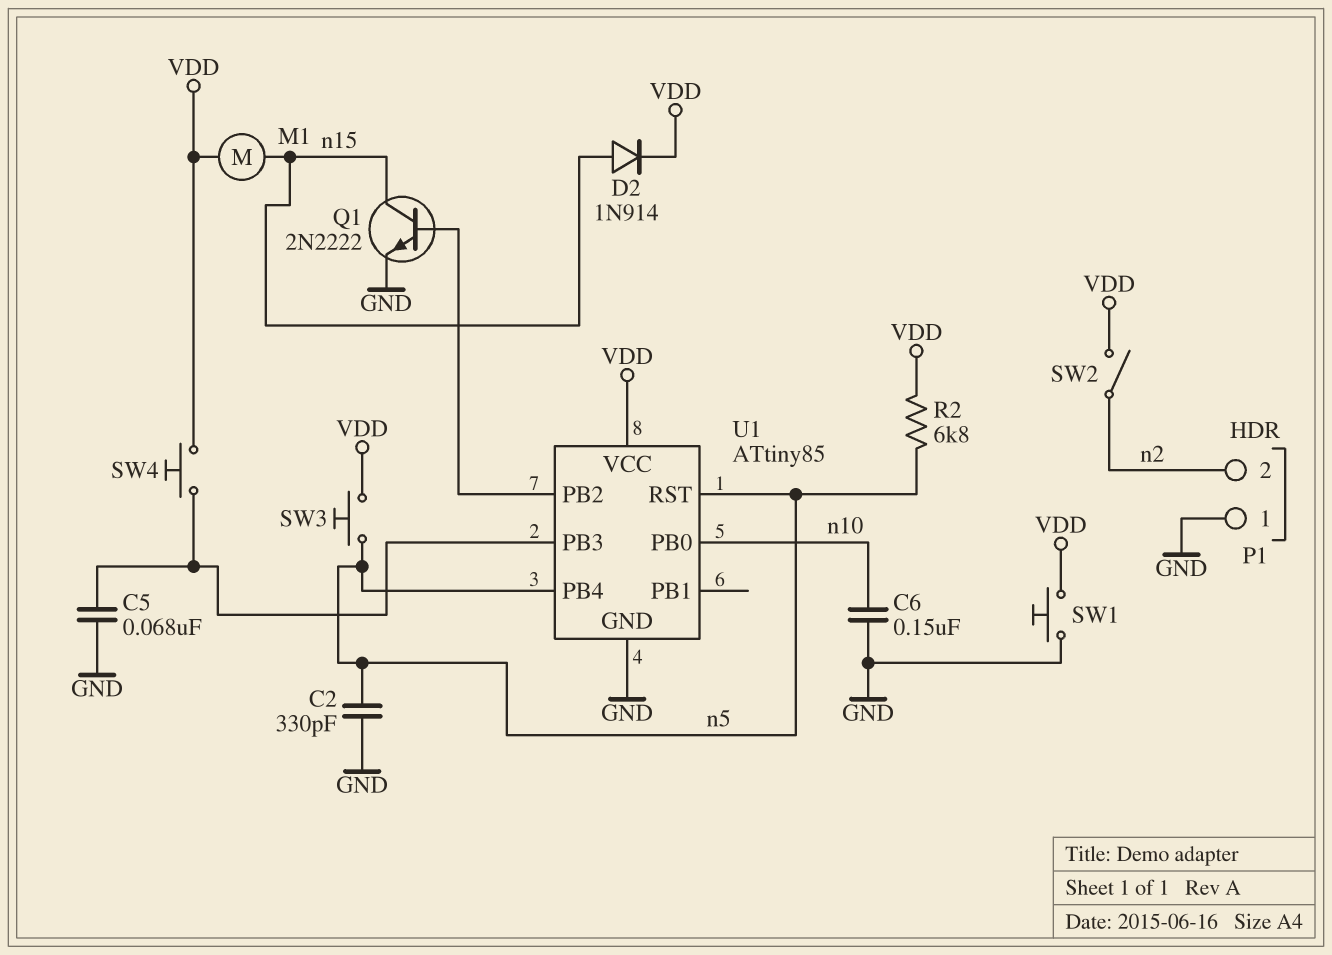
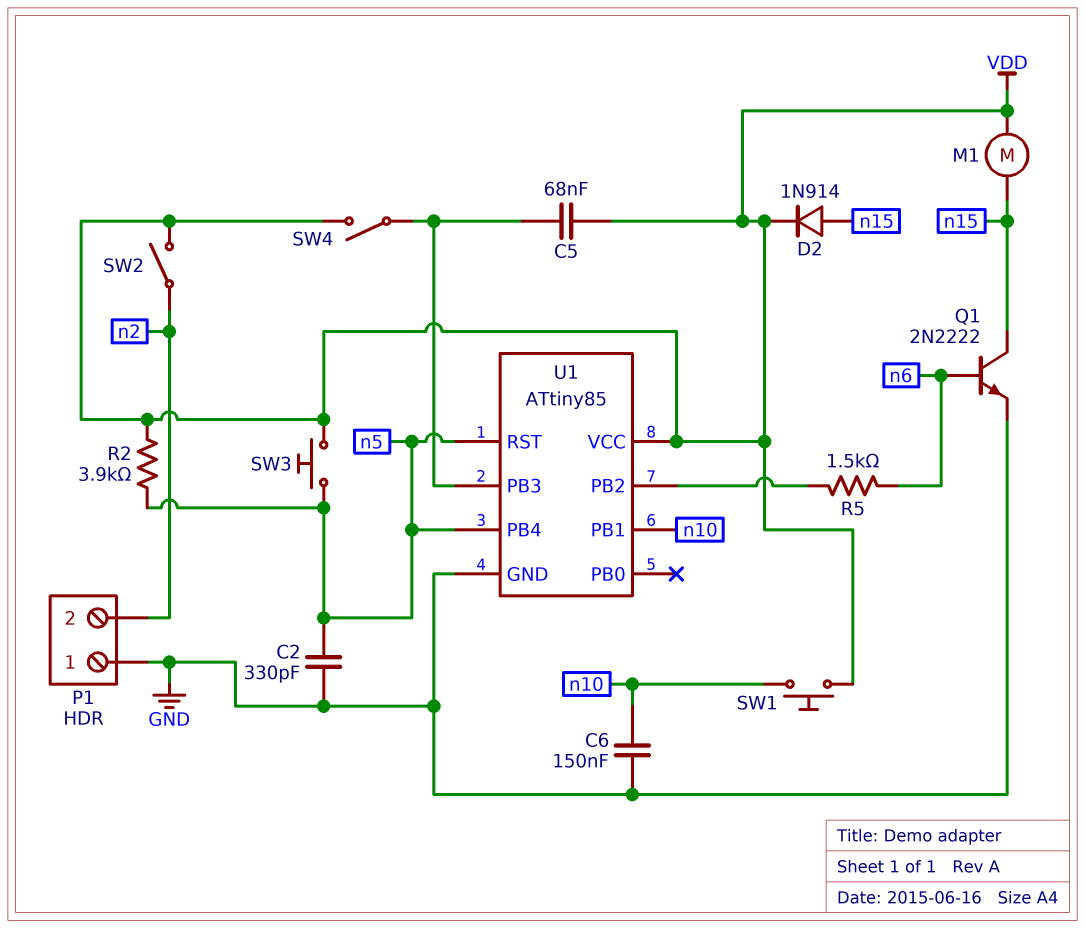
C5: 68nF (GND, U1/PB3) -> 68nF (U1/PB3, VDD)
Q1: NPN 2N2222 (B U1/PB2, C n15, E GND) -> NPN 2N2222 (B n6, C n15, E GND)
R2: 6.8k (VDD, n5) -> 3.9k (VDD, n5)
R5: none -> 1.5k (U1/PB2, n6)
SW1: button (GND, VDD) -> button (VDD, n10)
SW4: button (U1/PB3, VDD) -> switch (U1/PB3, VDD)
U1 pin PB0: n10 -> none
U1 pin PB1: none -> n10

